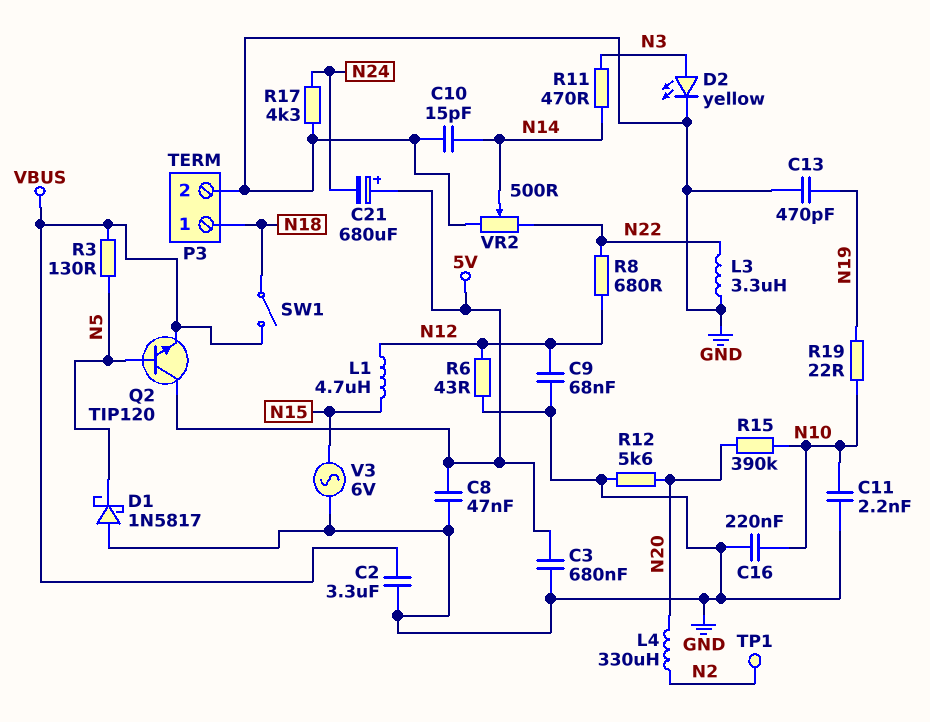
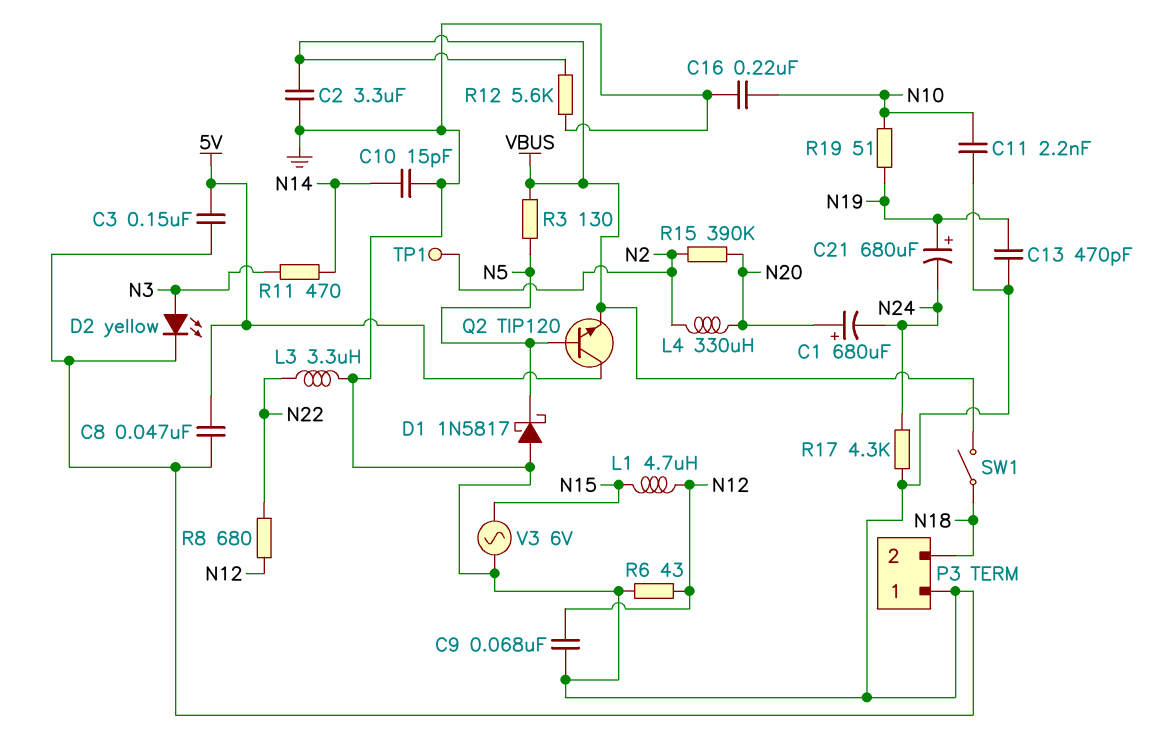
C1: none -> 680uF (plus N20, minus N24)
C3: 680nF (5V, GND) -> 150nF (5V, GND)
C21: 680uF (plus 5V, minus N24) -> 680uF (plus N19, minus N24)
P3 pin 1: N18 -> GND
P3 pin 2: GND -> N18
R12: 5.6k (GND, N20) -> 5.6k (GND, VBUS)
R15: 390k (N10, N20) -> 390k (N2, N20)
R19: 22 (N10, N19) -> 51 (N10, N19)
VR2: 500 (GND, N22, wiper N14) -> none

